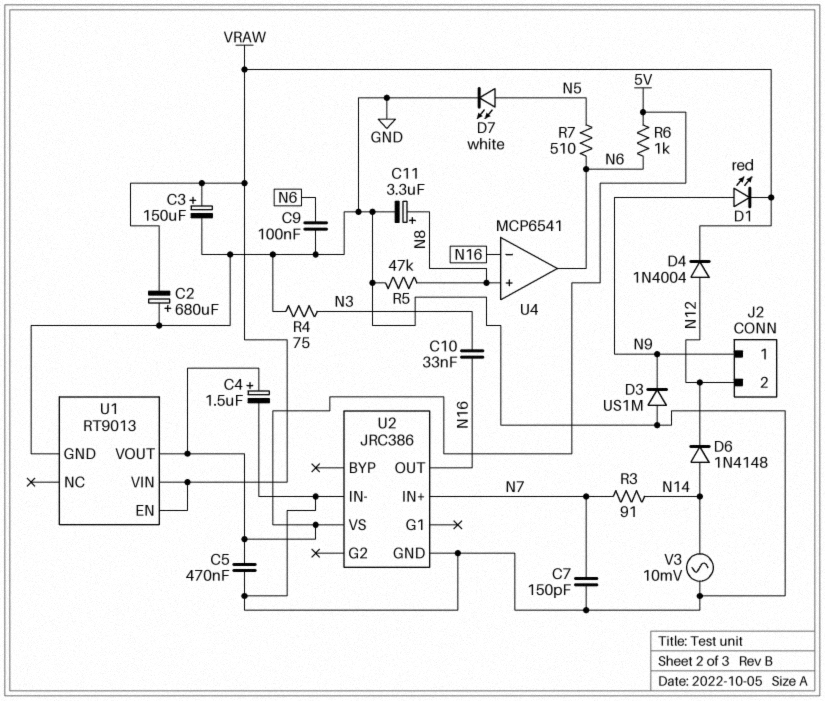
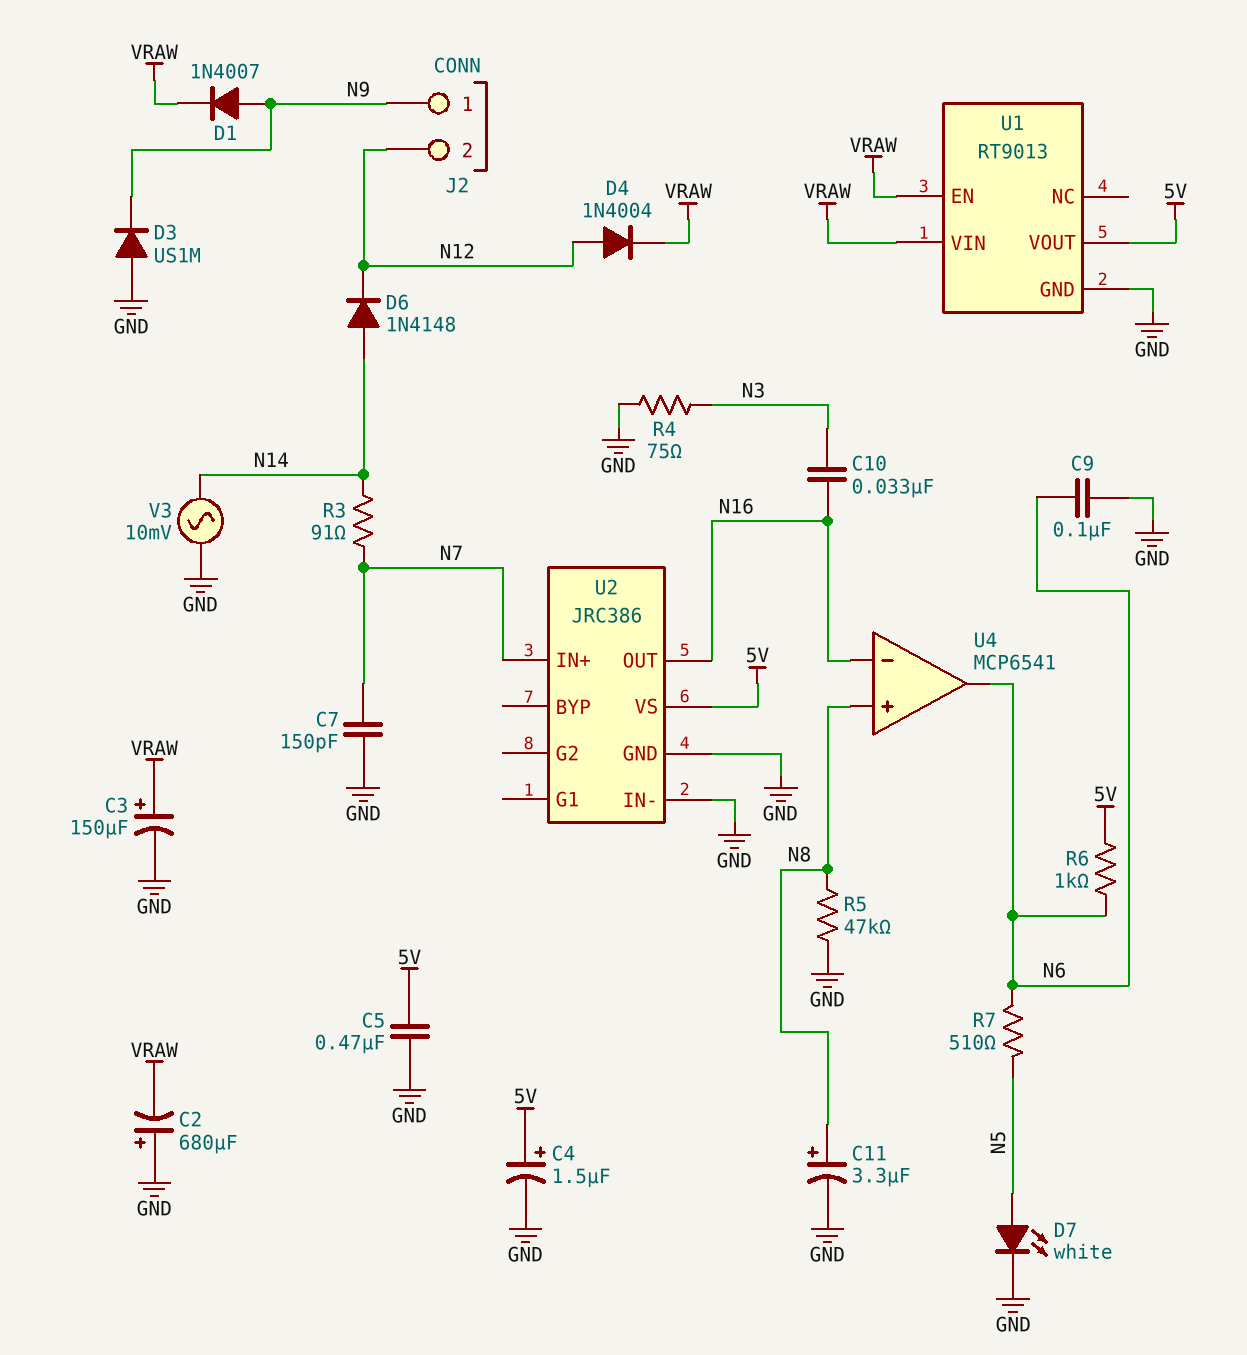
D1: LED red (A N9, K VRAW) -> diode 1N4007 (A N9, K VRAW)

